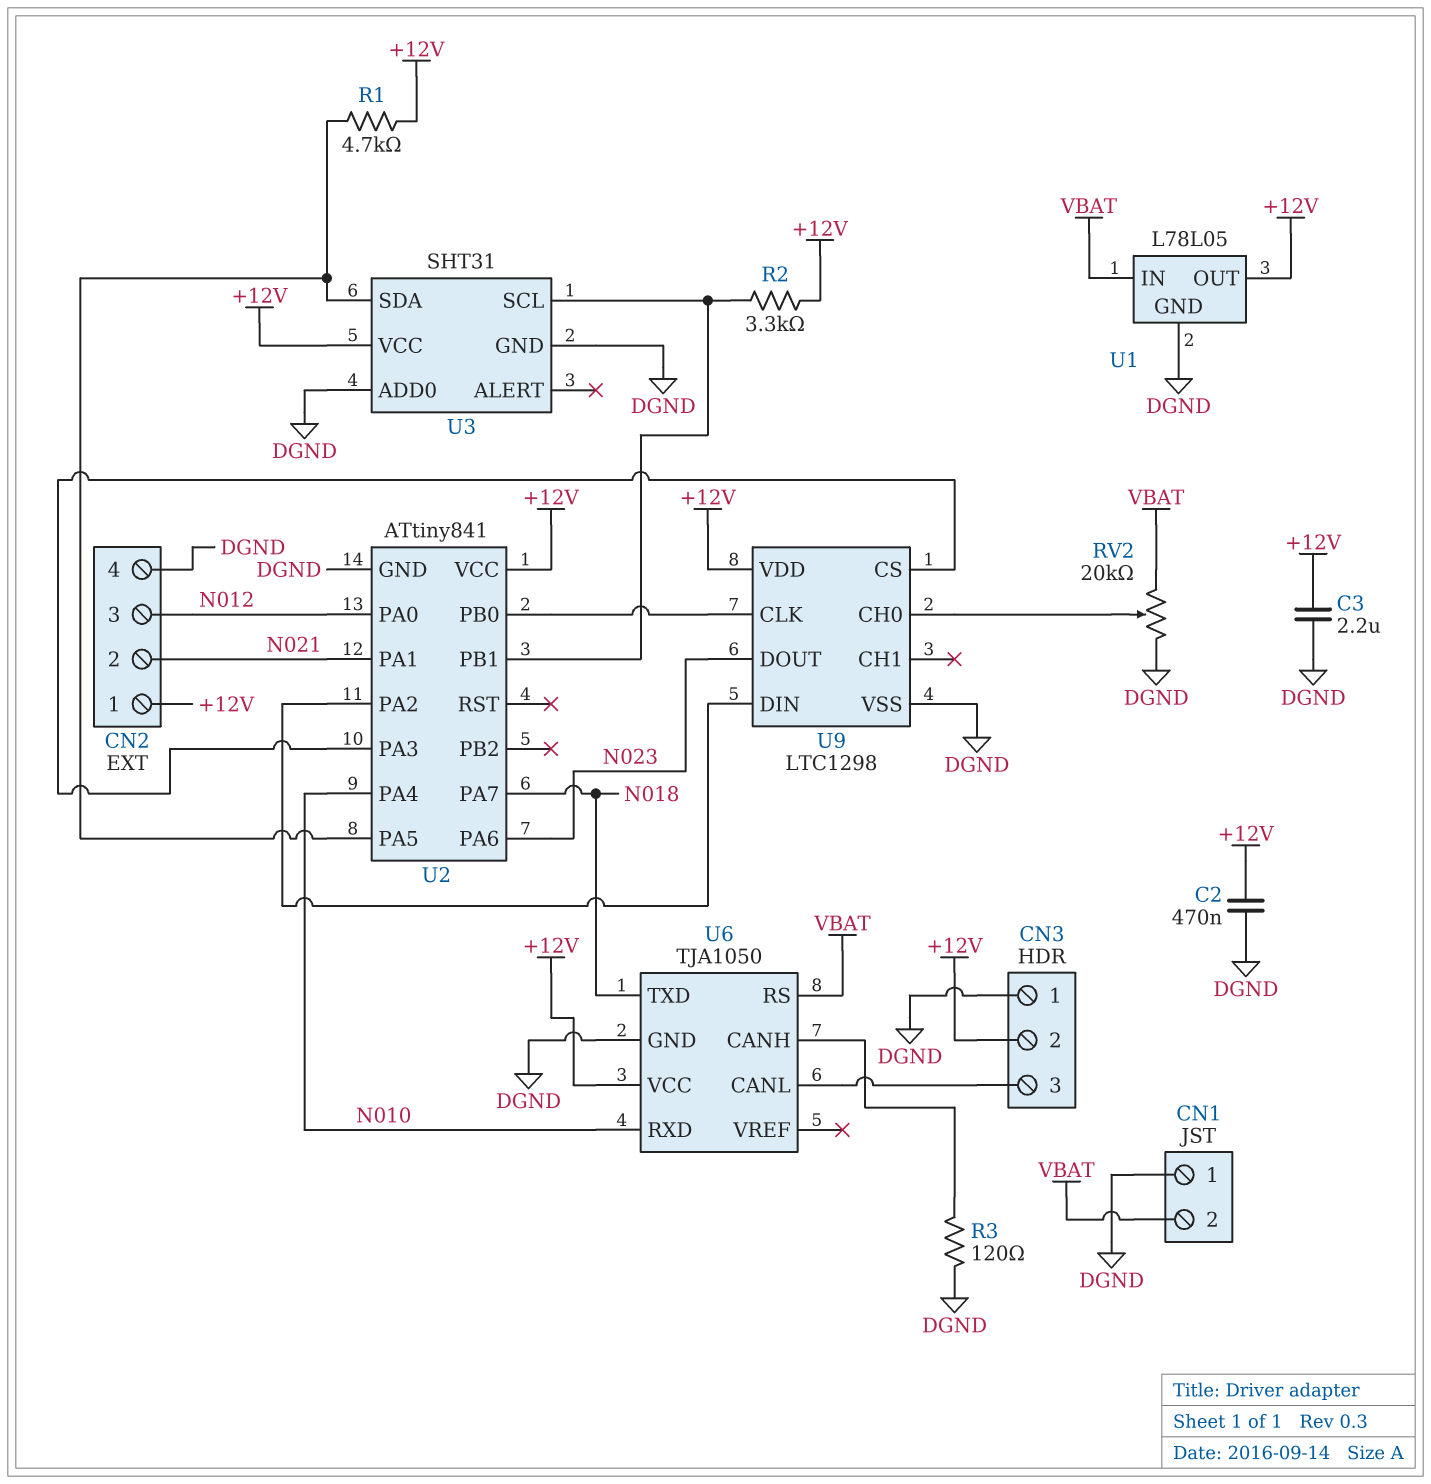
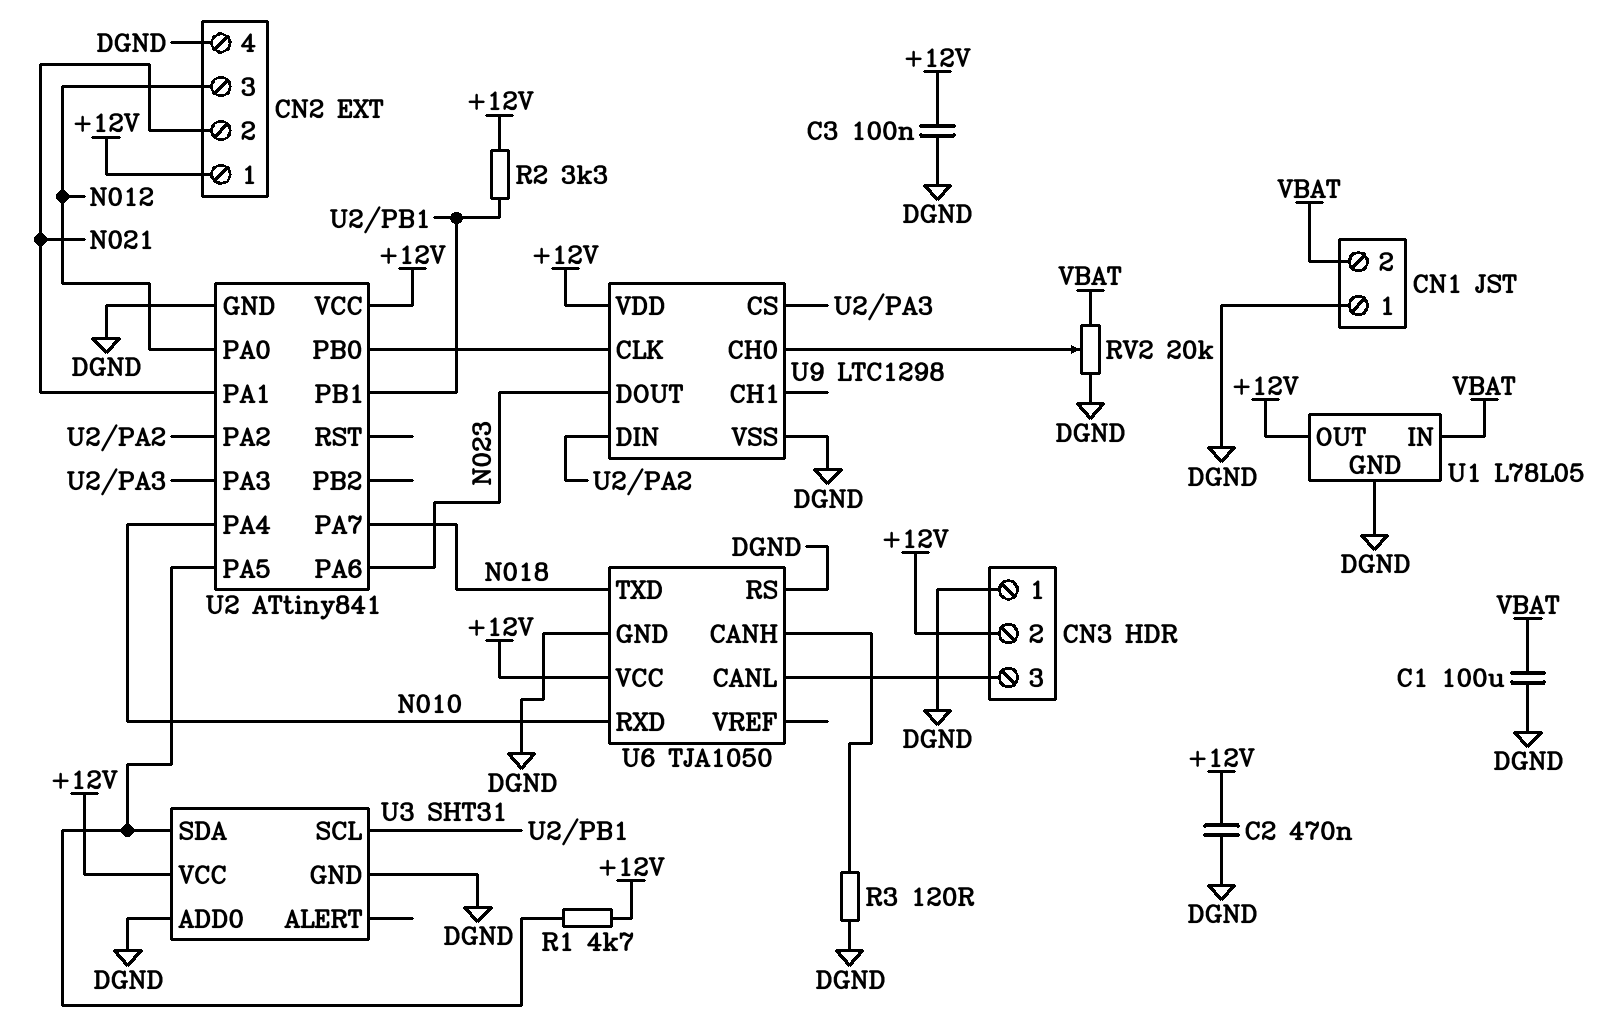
C1: none -> 100uF (DGND, VBAT)
C3: 2.2uF (+12V, DGND) -> 100nF (+12V, DGND)
U6 pin RS: VBAT -> DGND

